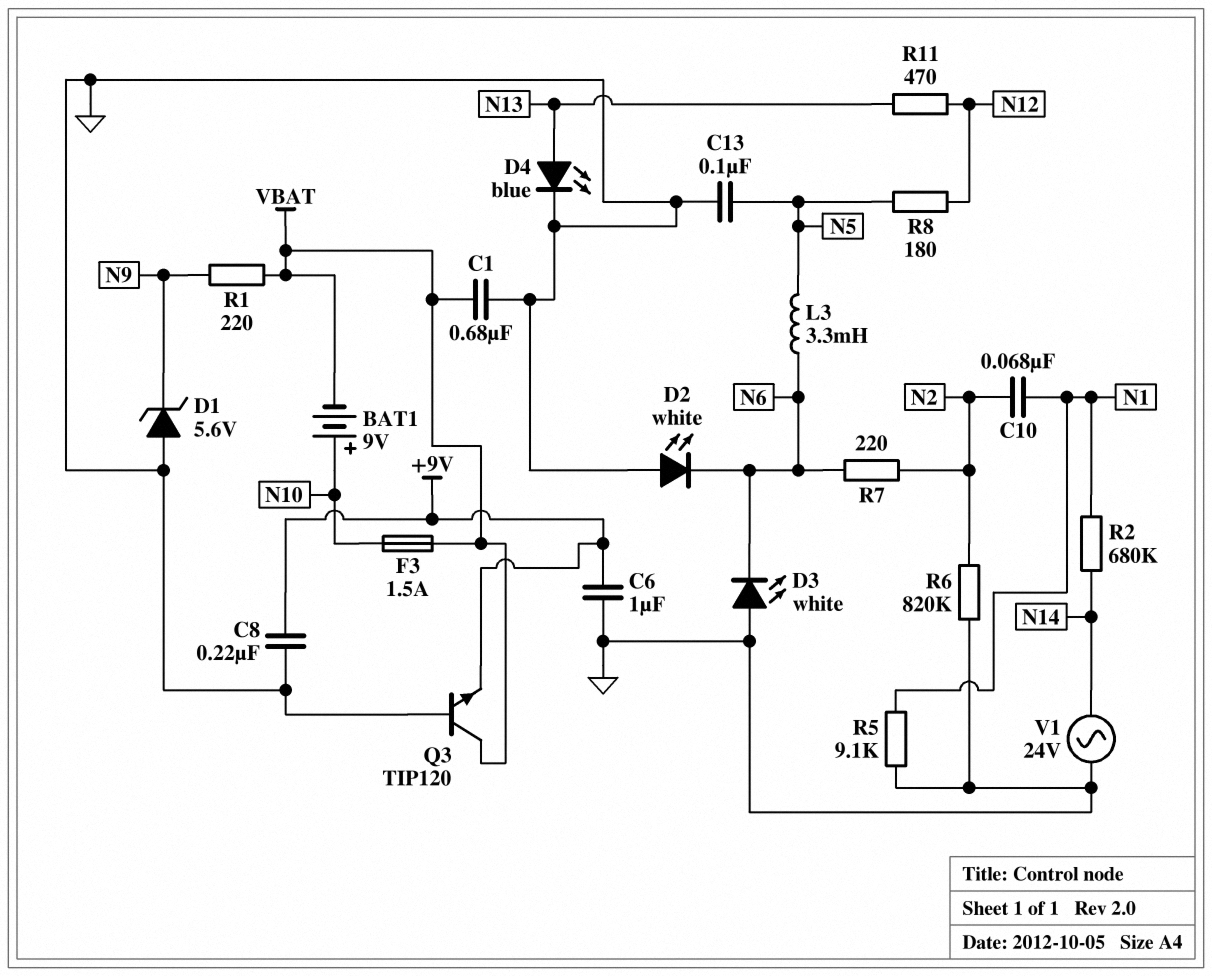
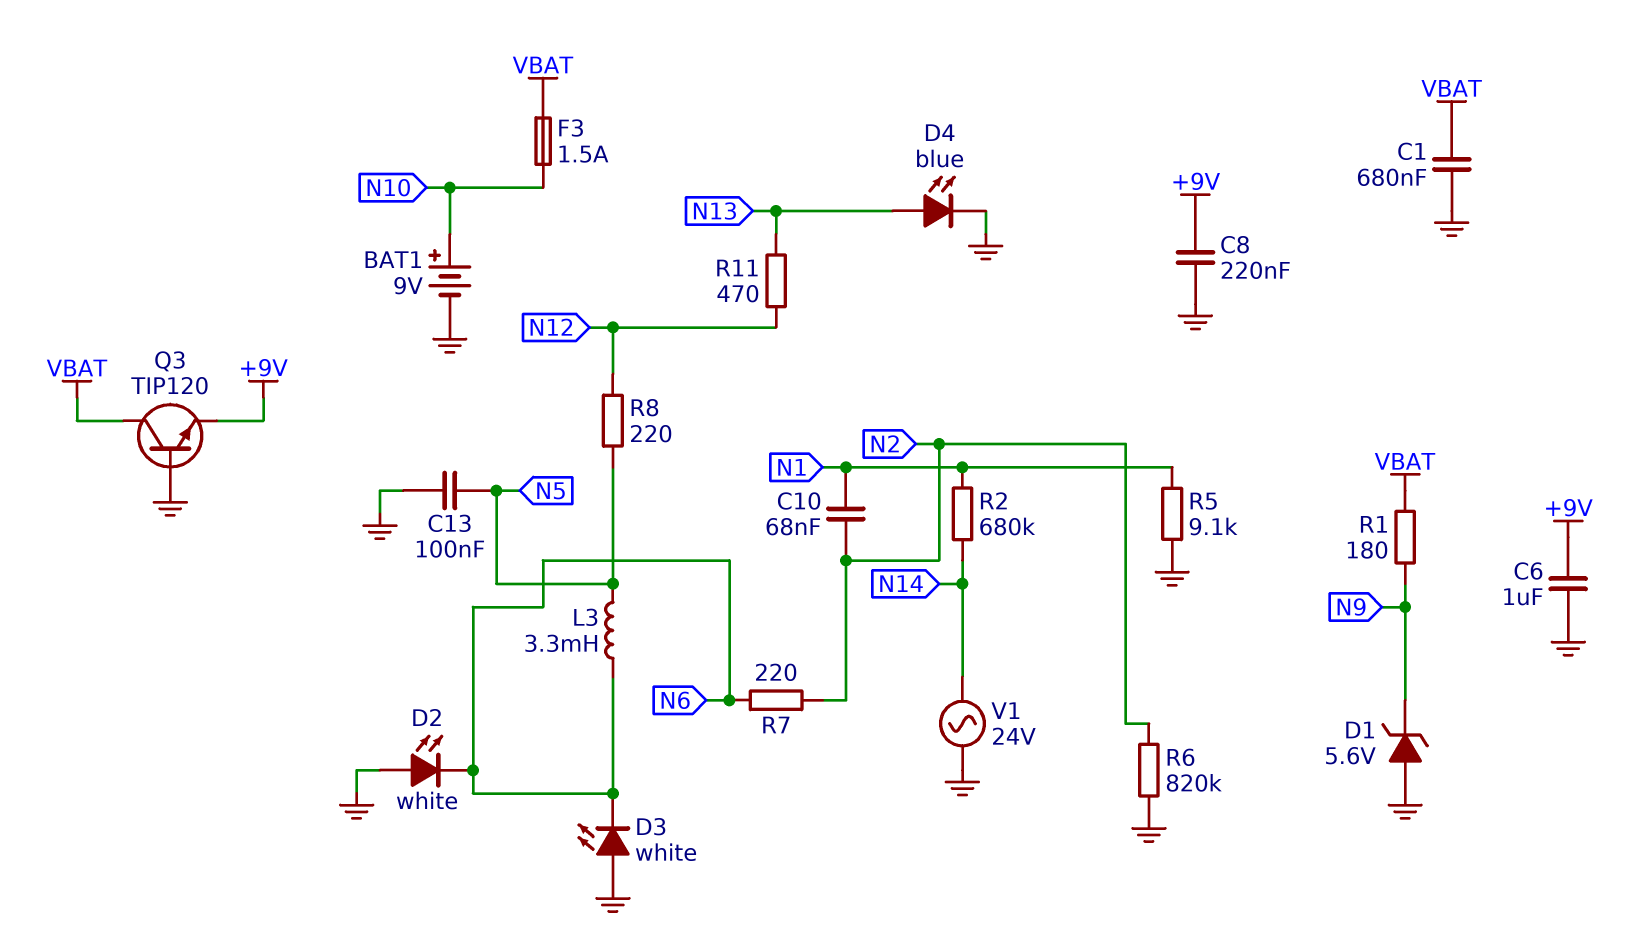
BAT1: 9V (plus N10, minus VBAT) -> 9V (plus N10, minus GND)
R1: 220 (N9, VBAT) -> 180 (N9, VBAT)
R8: 180 (N5, N12) -> 220 (N5, N12)

